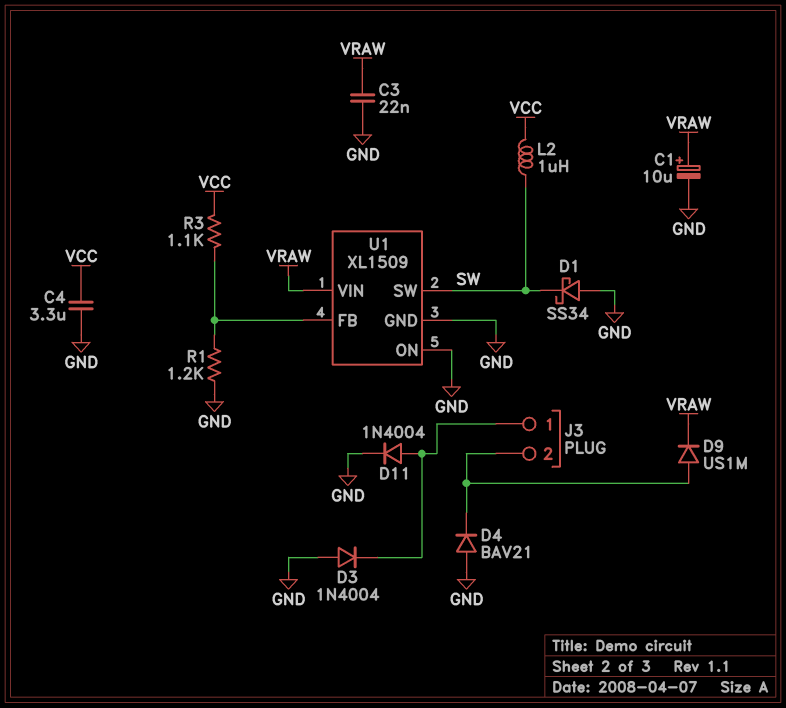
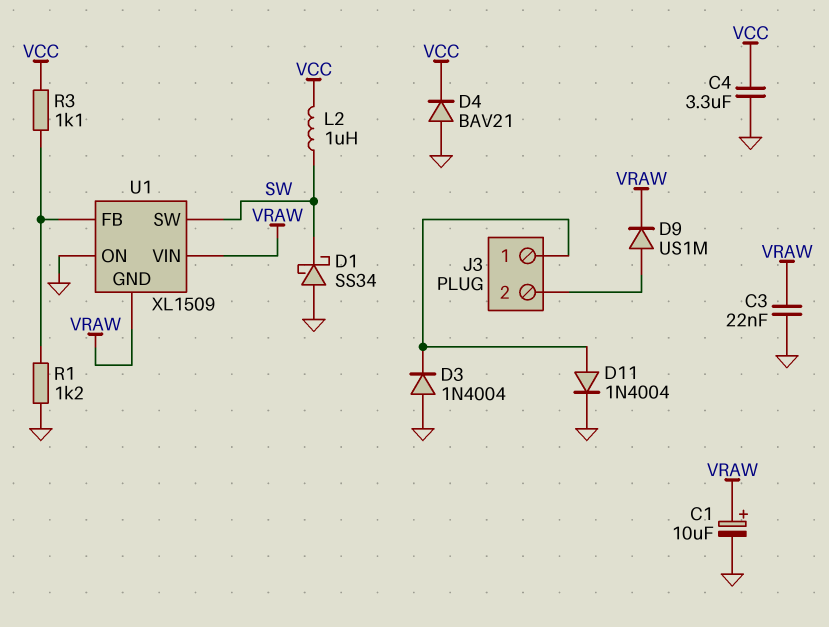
D4: diode BAV21 (A GND, K J3/2) -> diode BAV21 (A GND, K VCC)
U1 pin GND: GND -> VRAW

